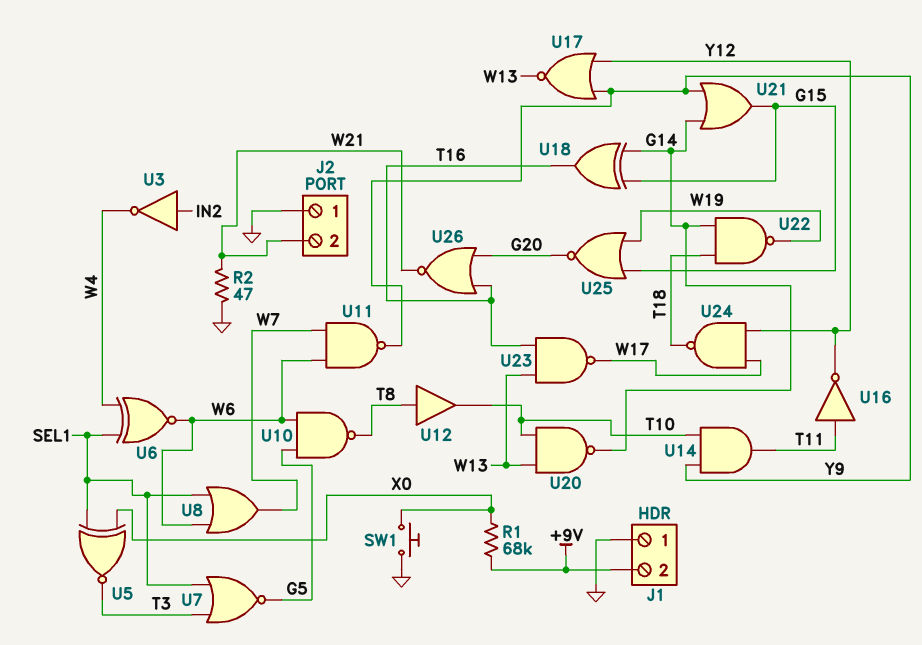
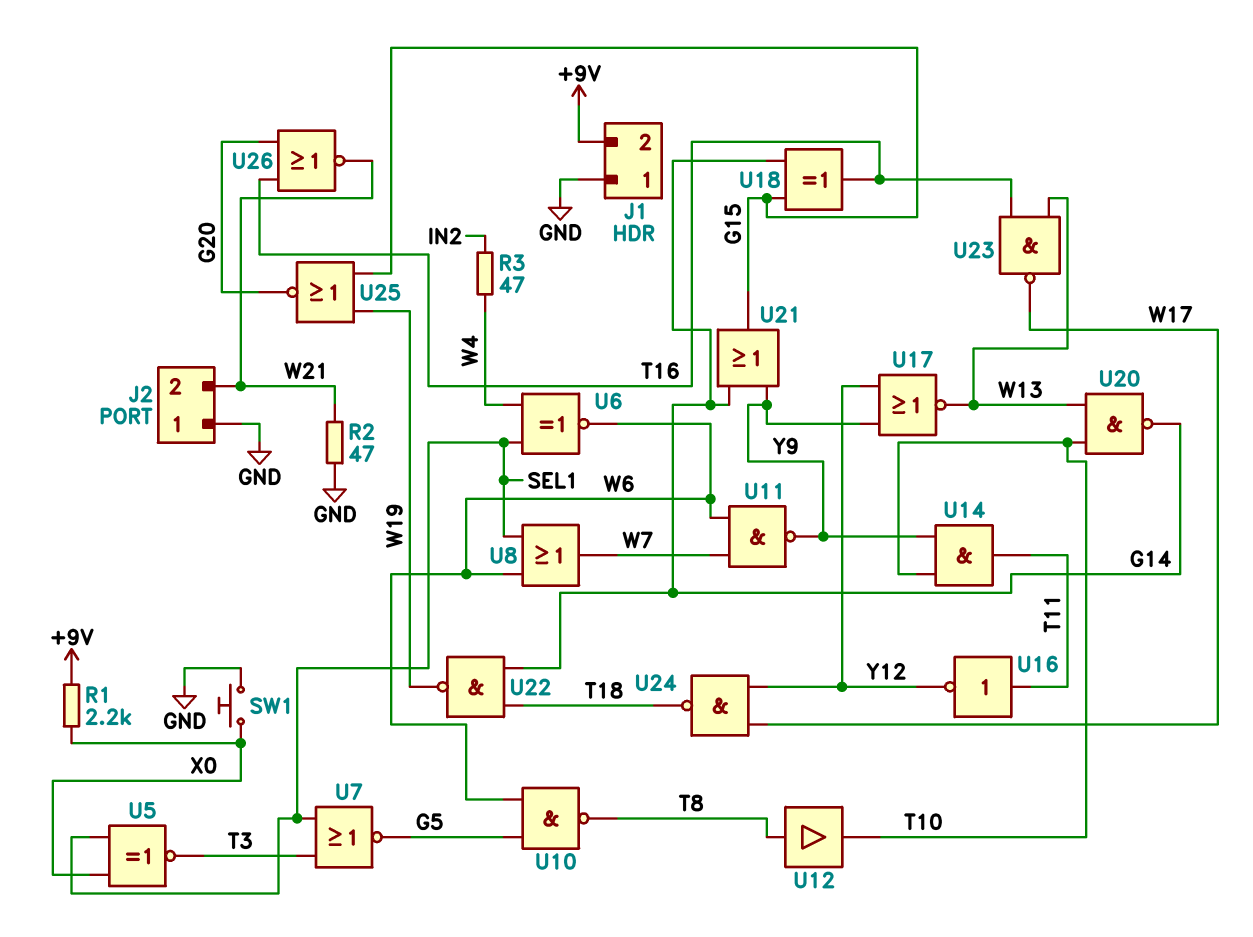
R1: 68k (+9V, X0) -> 2.2k (+9V, X0)
R3: none -> 47 (IN2, W4)
U3: NOT (in IN2, out W4) -> none

